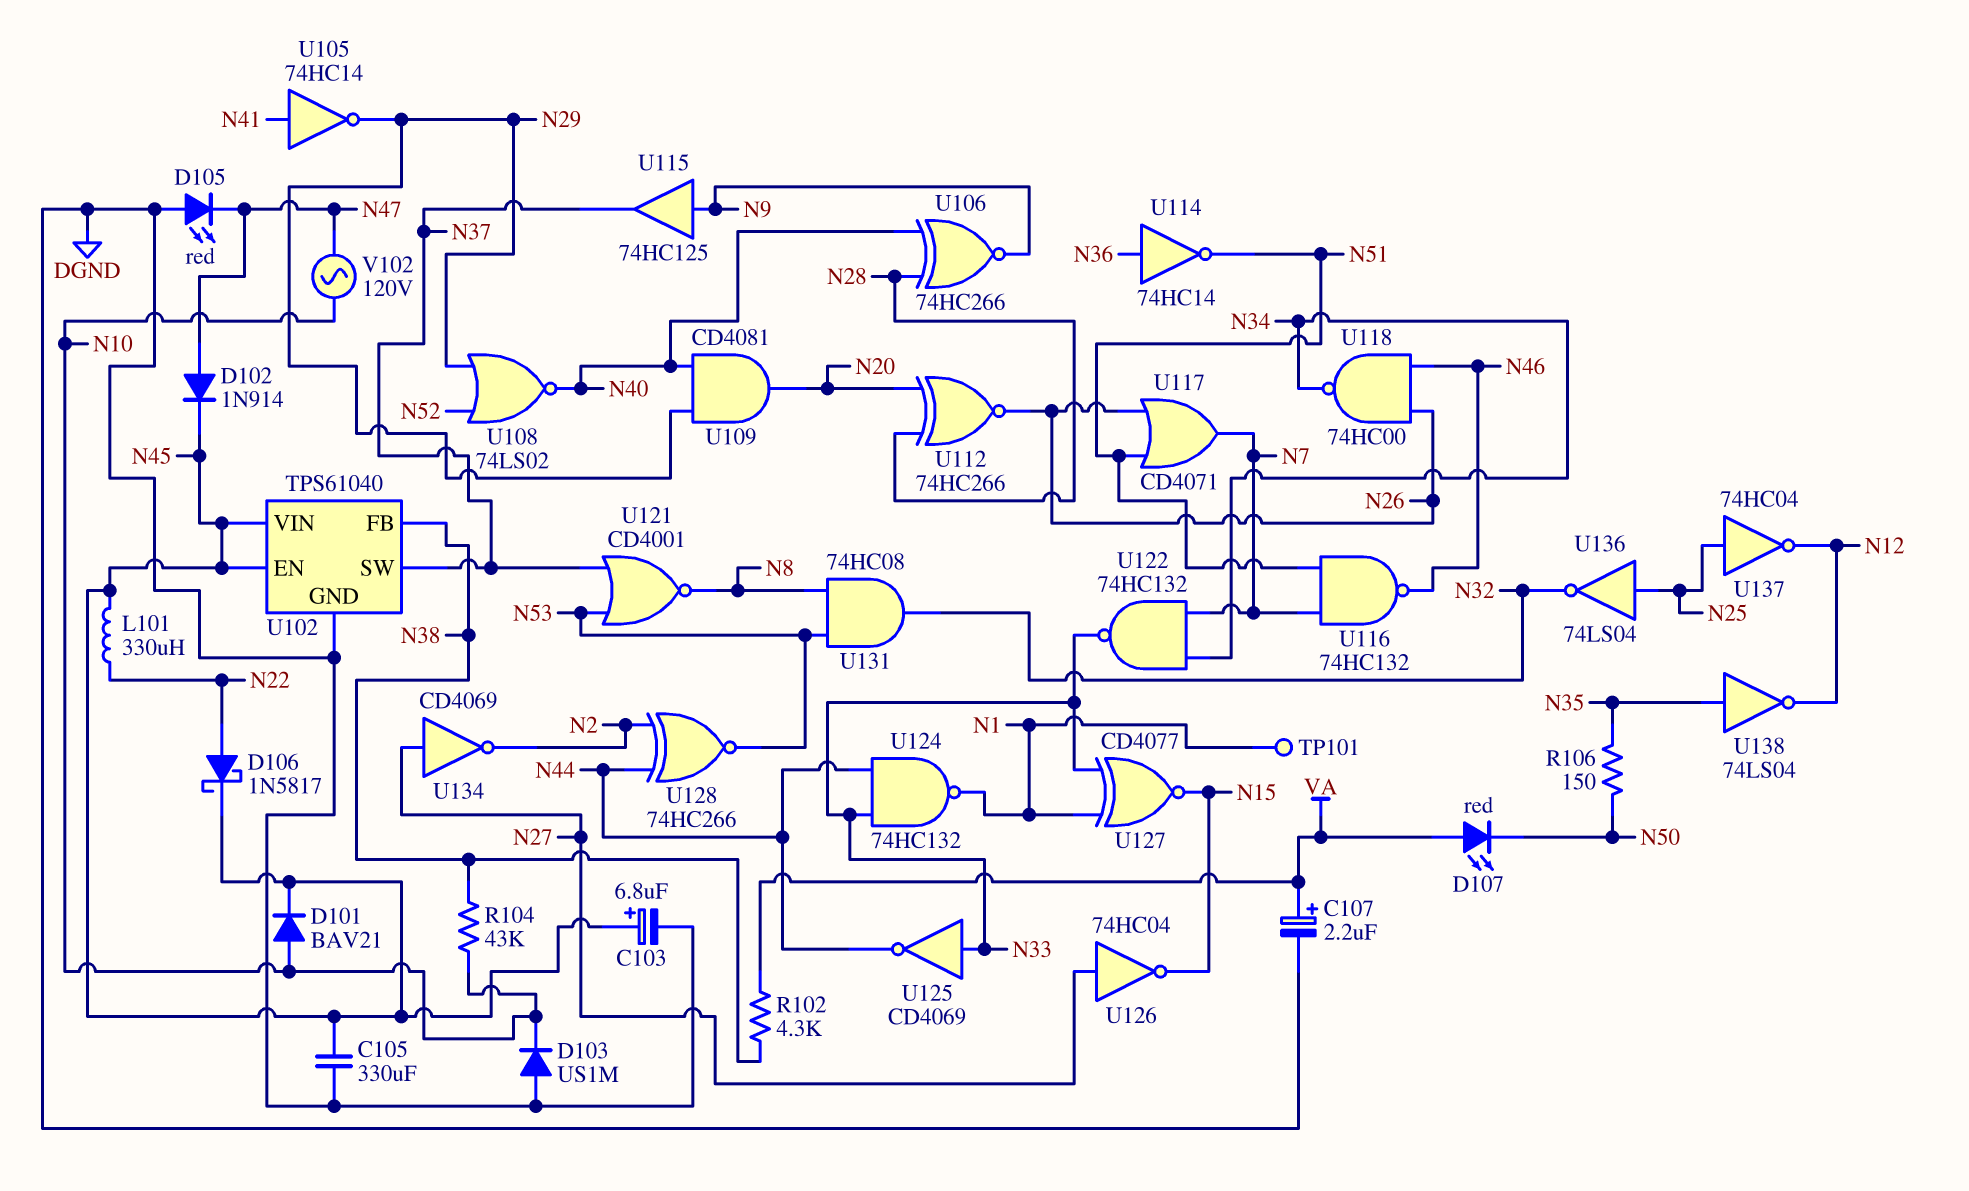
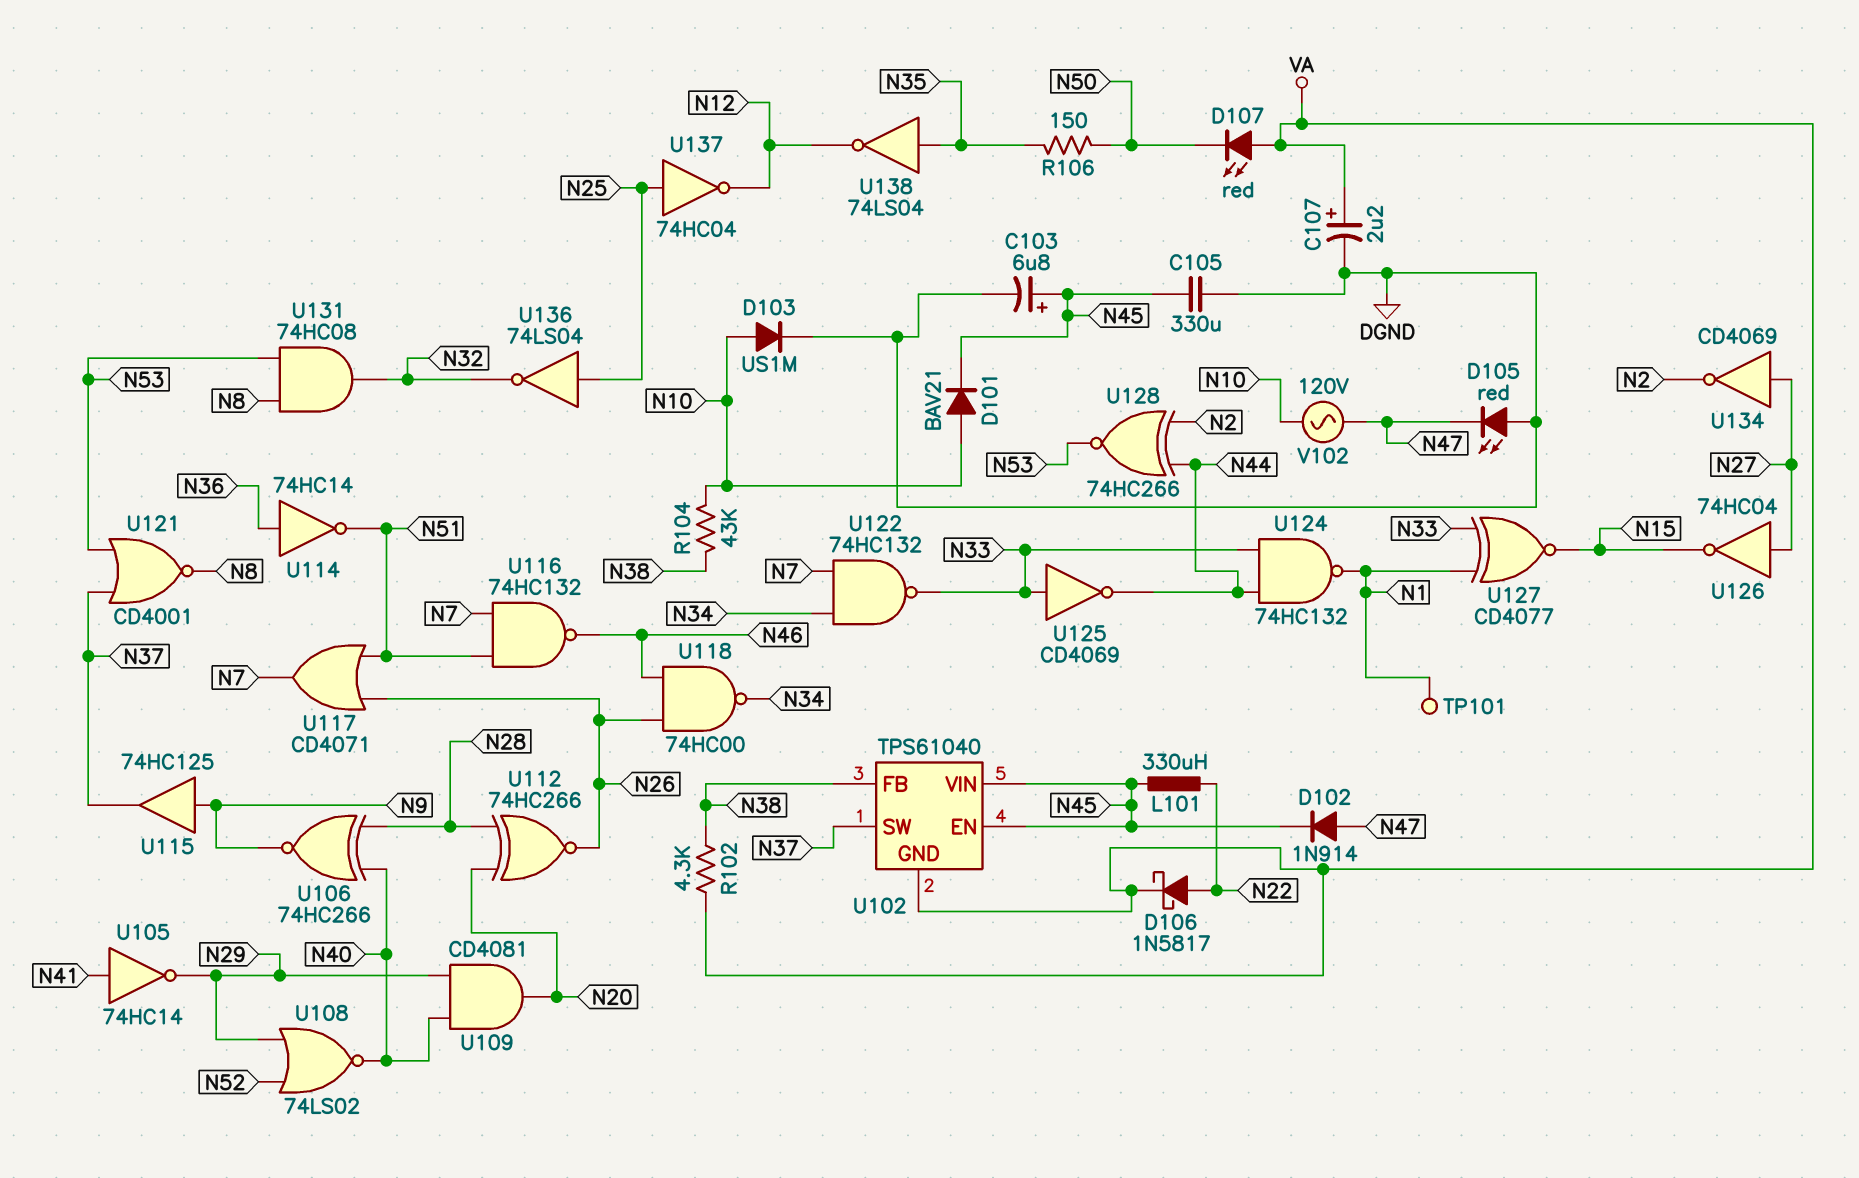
D103: diode US1M (A DGND, K N10) -> diode US1M (A N10, K DGND)
D106: schottky 1N5817 (A N22, K N45) -> schottky 1N5817 (A N22, K VA)
U102 pin GND: DGND -> VA

